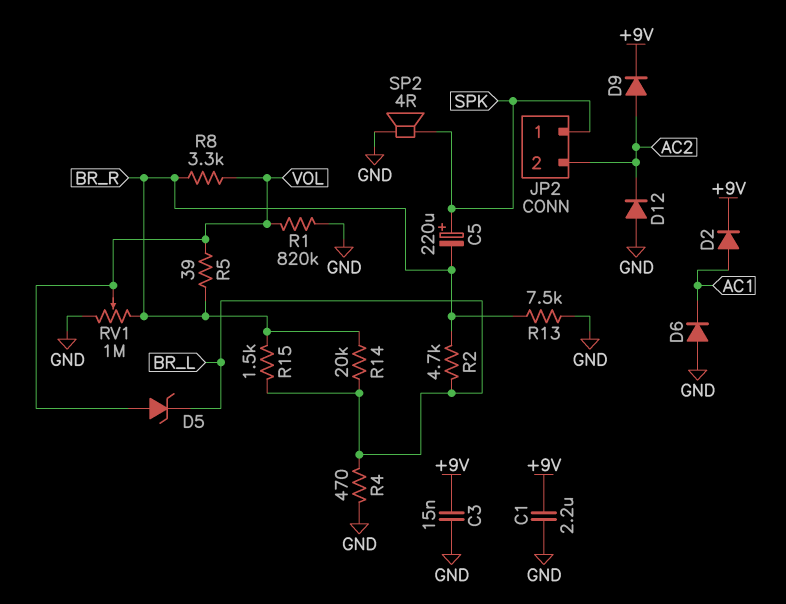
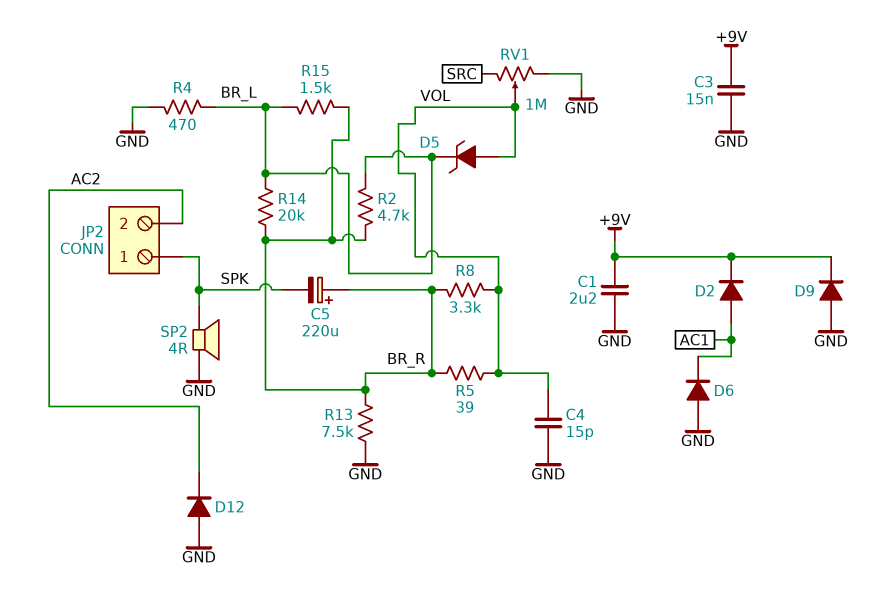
C4: none -> 15pF (GND, VOL)
C5: 220uF (plus SPK, minus BR_R) -> 220uF (plus BR_R, minus SPK)
D9: diode (A AC2, K +9V) -> diode (A GND, K +9V)
R1: 820k (GND, VOL) -> none
RV1: 1M (BR_R, GND, wiper VOL) -> 1M (GND, SRC, wiper VOL)

